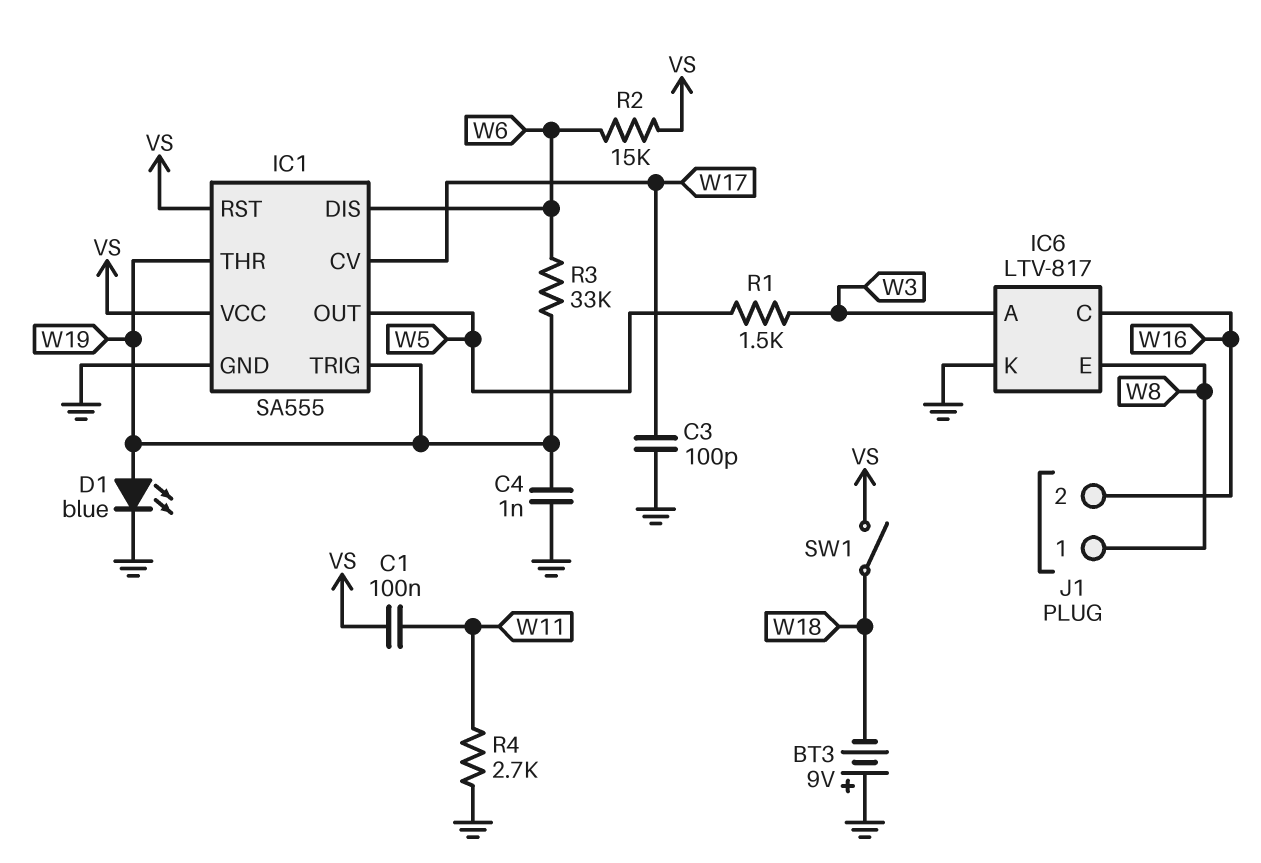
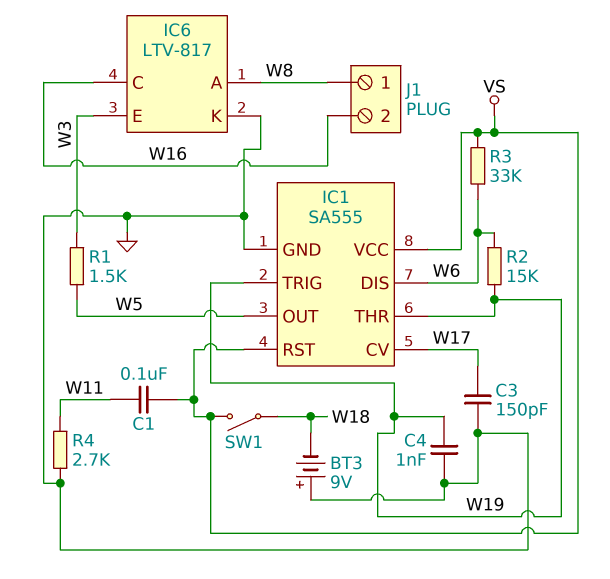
C3: 100pF (GND, W17) -> 150pF (GND, W17)
D1: LED blue (A W19, K GND) -> none
IC6 pin A: W3 -> W8
IC6 pin E: W8 -> W3
R2: 15k (VS, W6) -> 15k (W6, W19)
R3: 33k (W6, W19) -> 33k (VS, W6)

